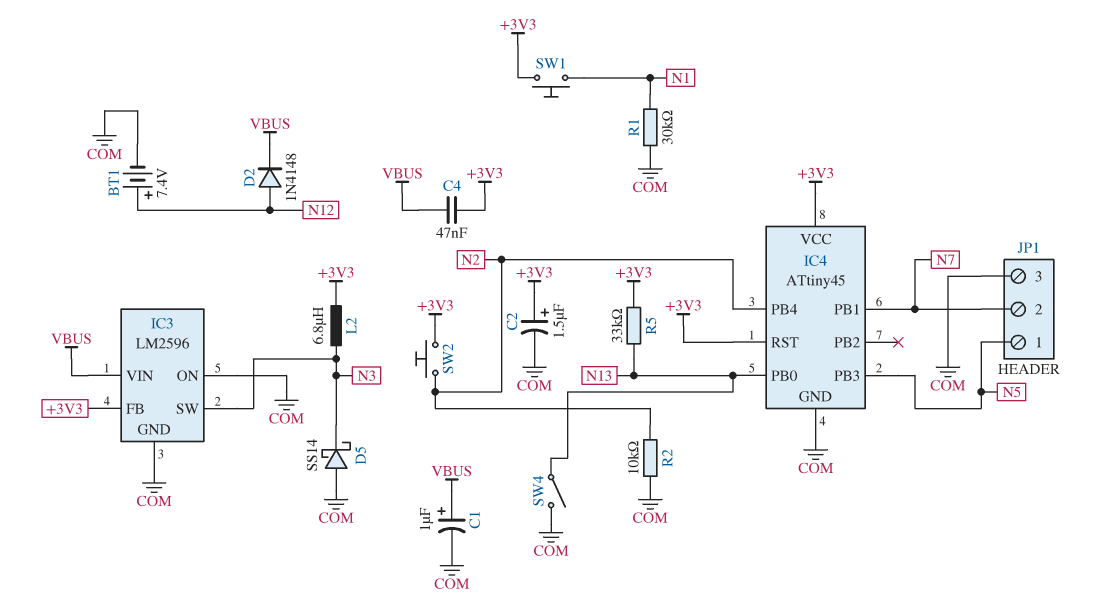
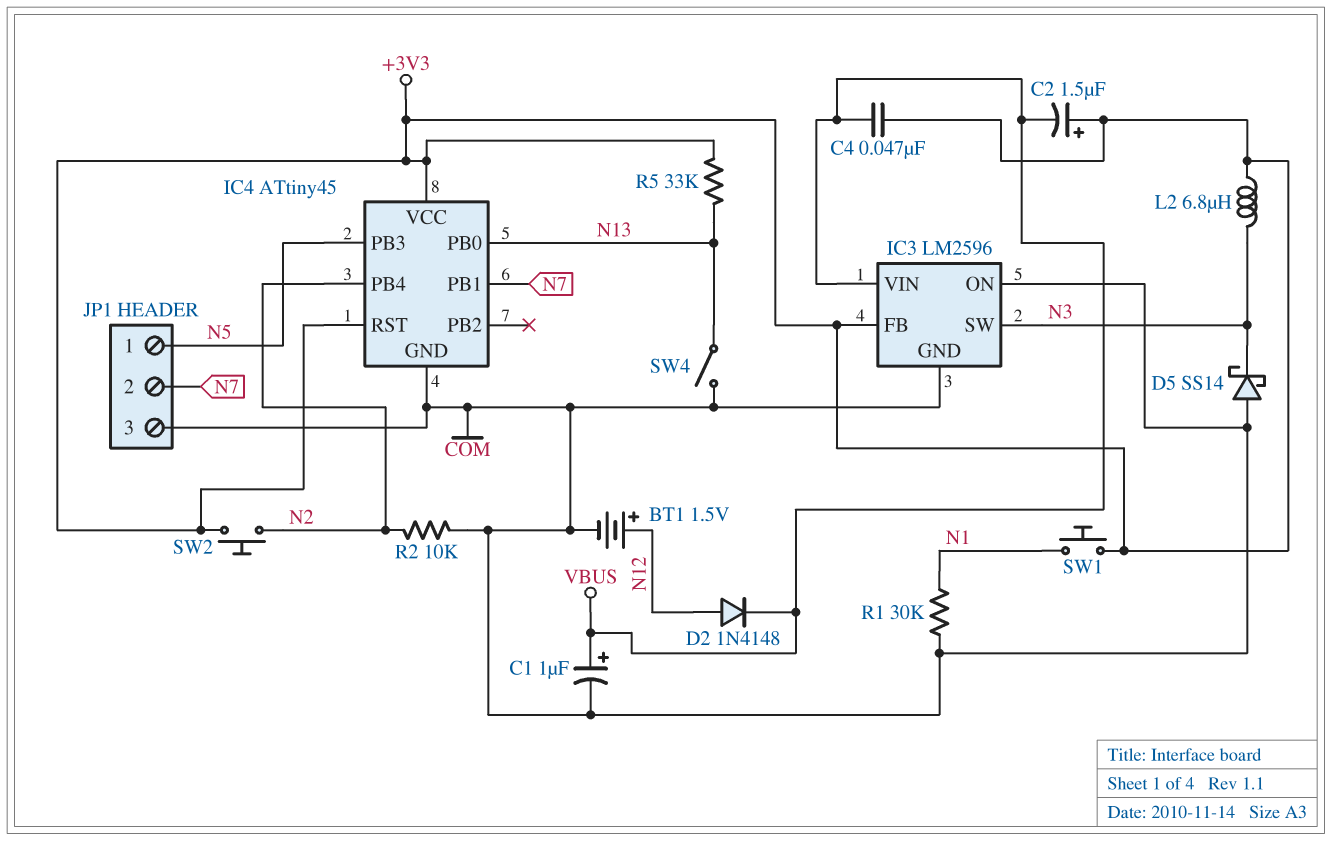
BT1: 7.4V (plus N12, minus COM) -> 1.5V (plus N12, minus COM)
C2: 1.5uF (plus +3V3, minus COM) -> 1.5uF (plus +3V3, minus VBUS)

